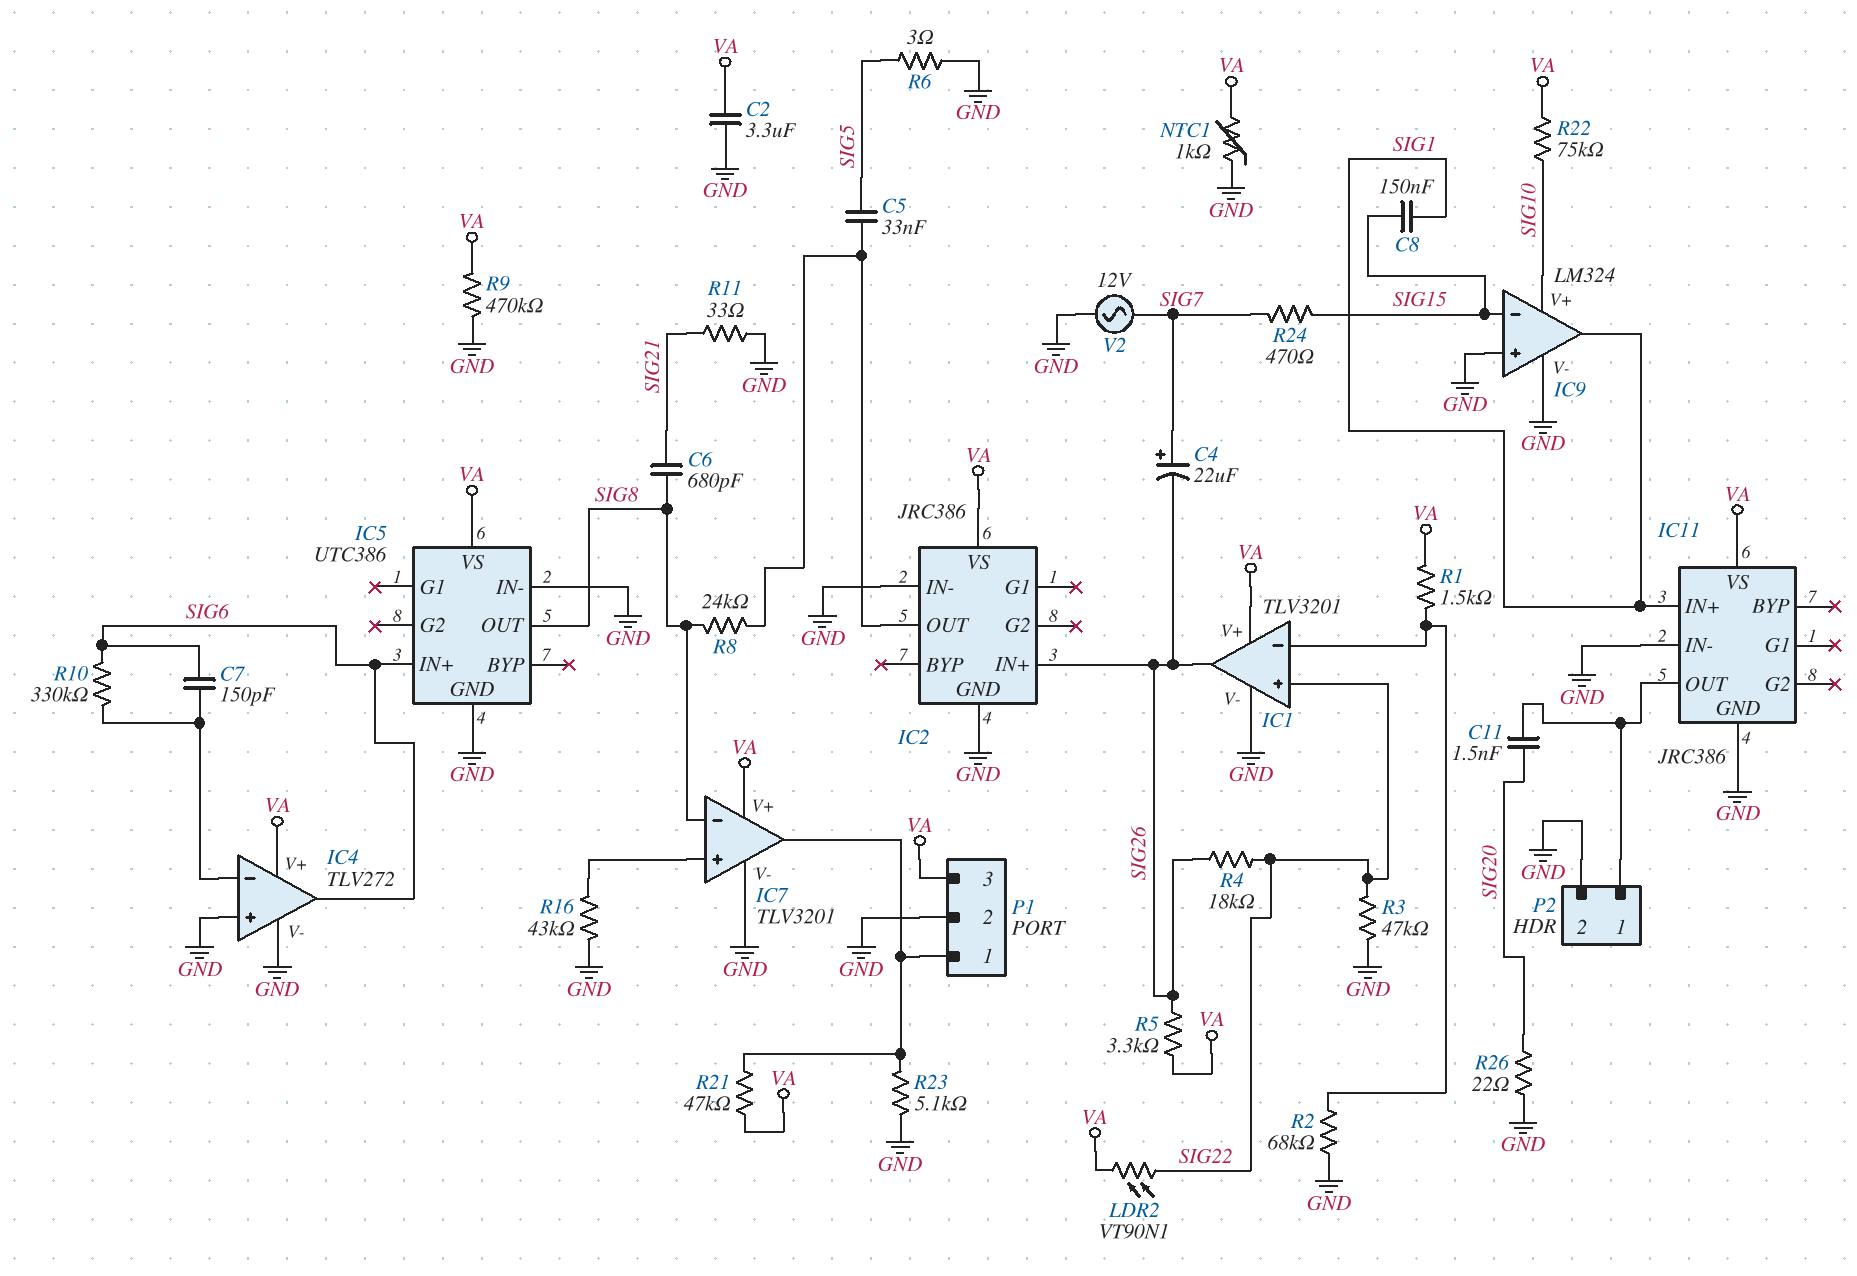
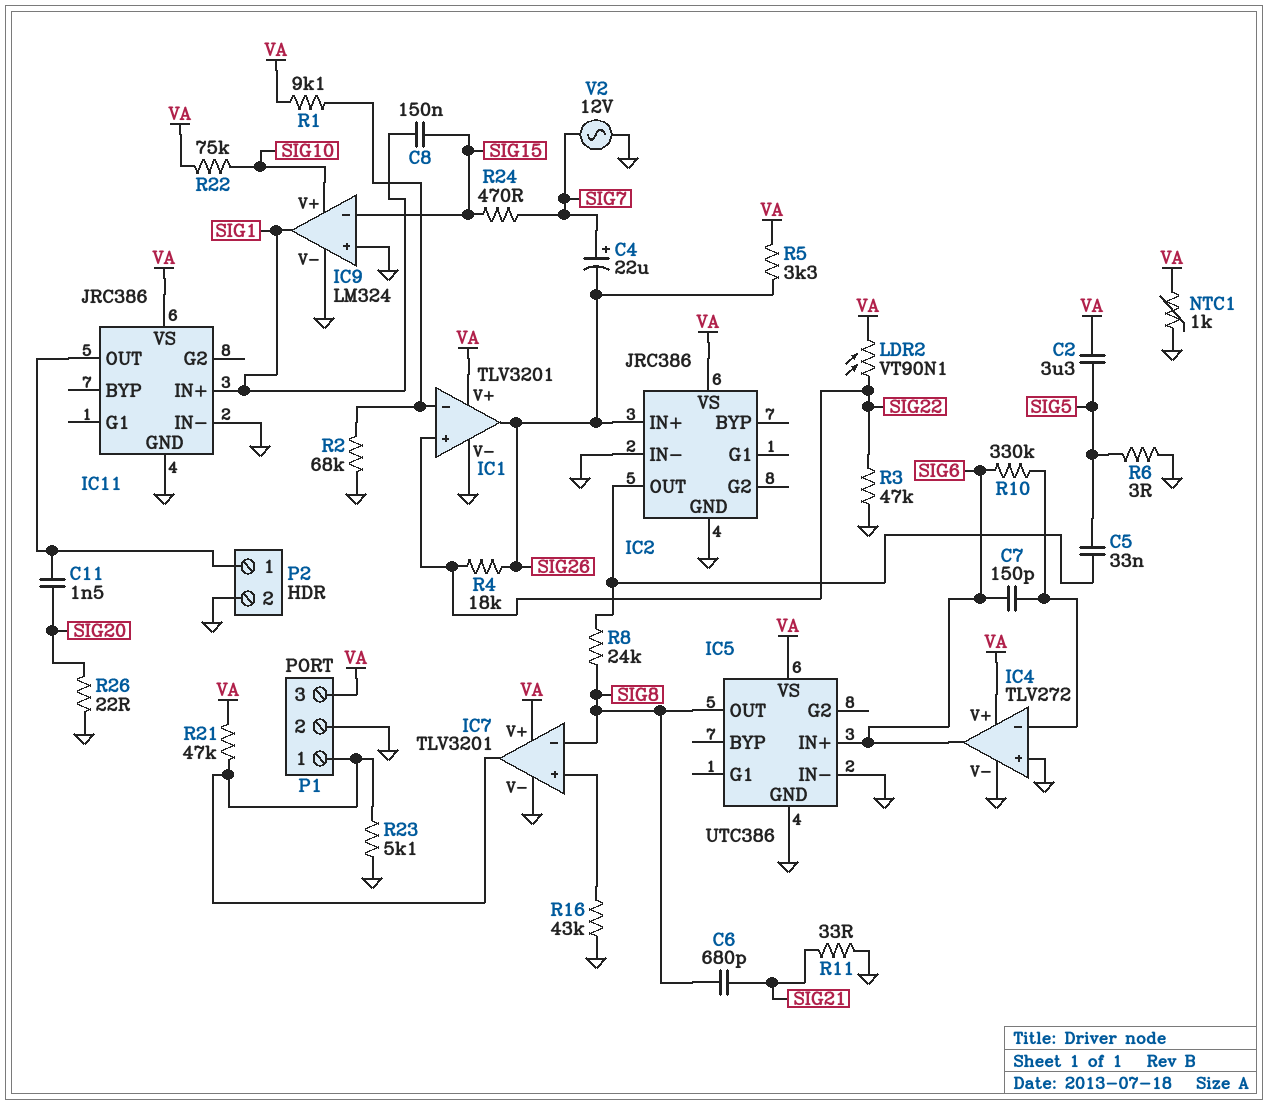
C2: 3.3uF (GND, VA) -> 3.3uF (SIG5, VA)
R1: 1.5k (IC1/in-, VA) -> 9.1k (IC1/in-, VA)
R9: 470k (GND, VA) -> none

